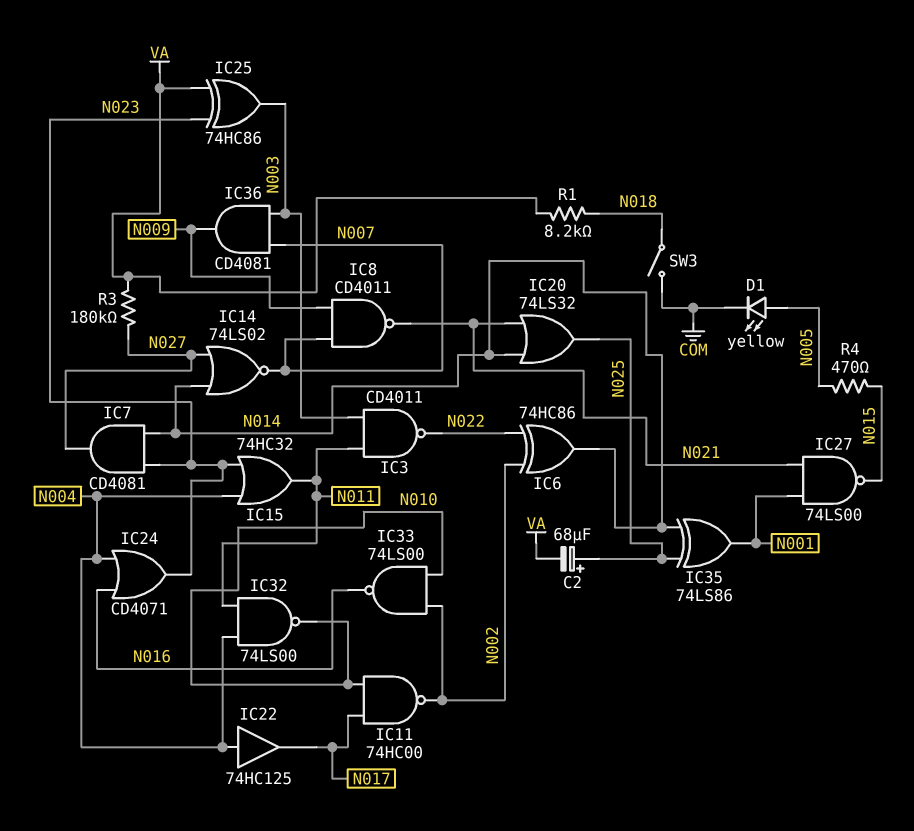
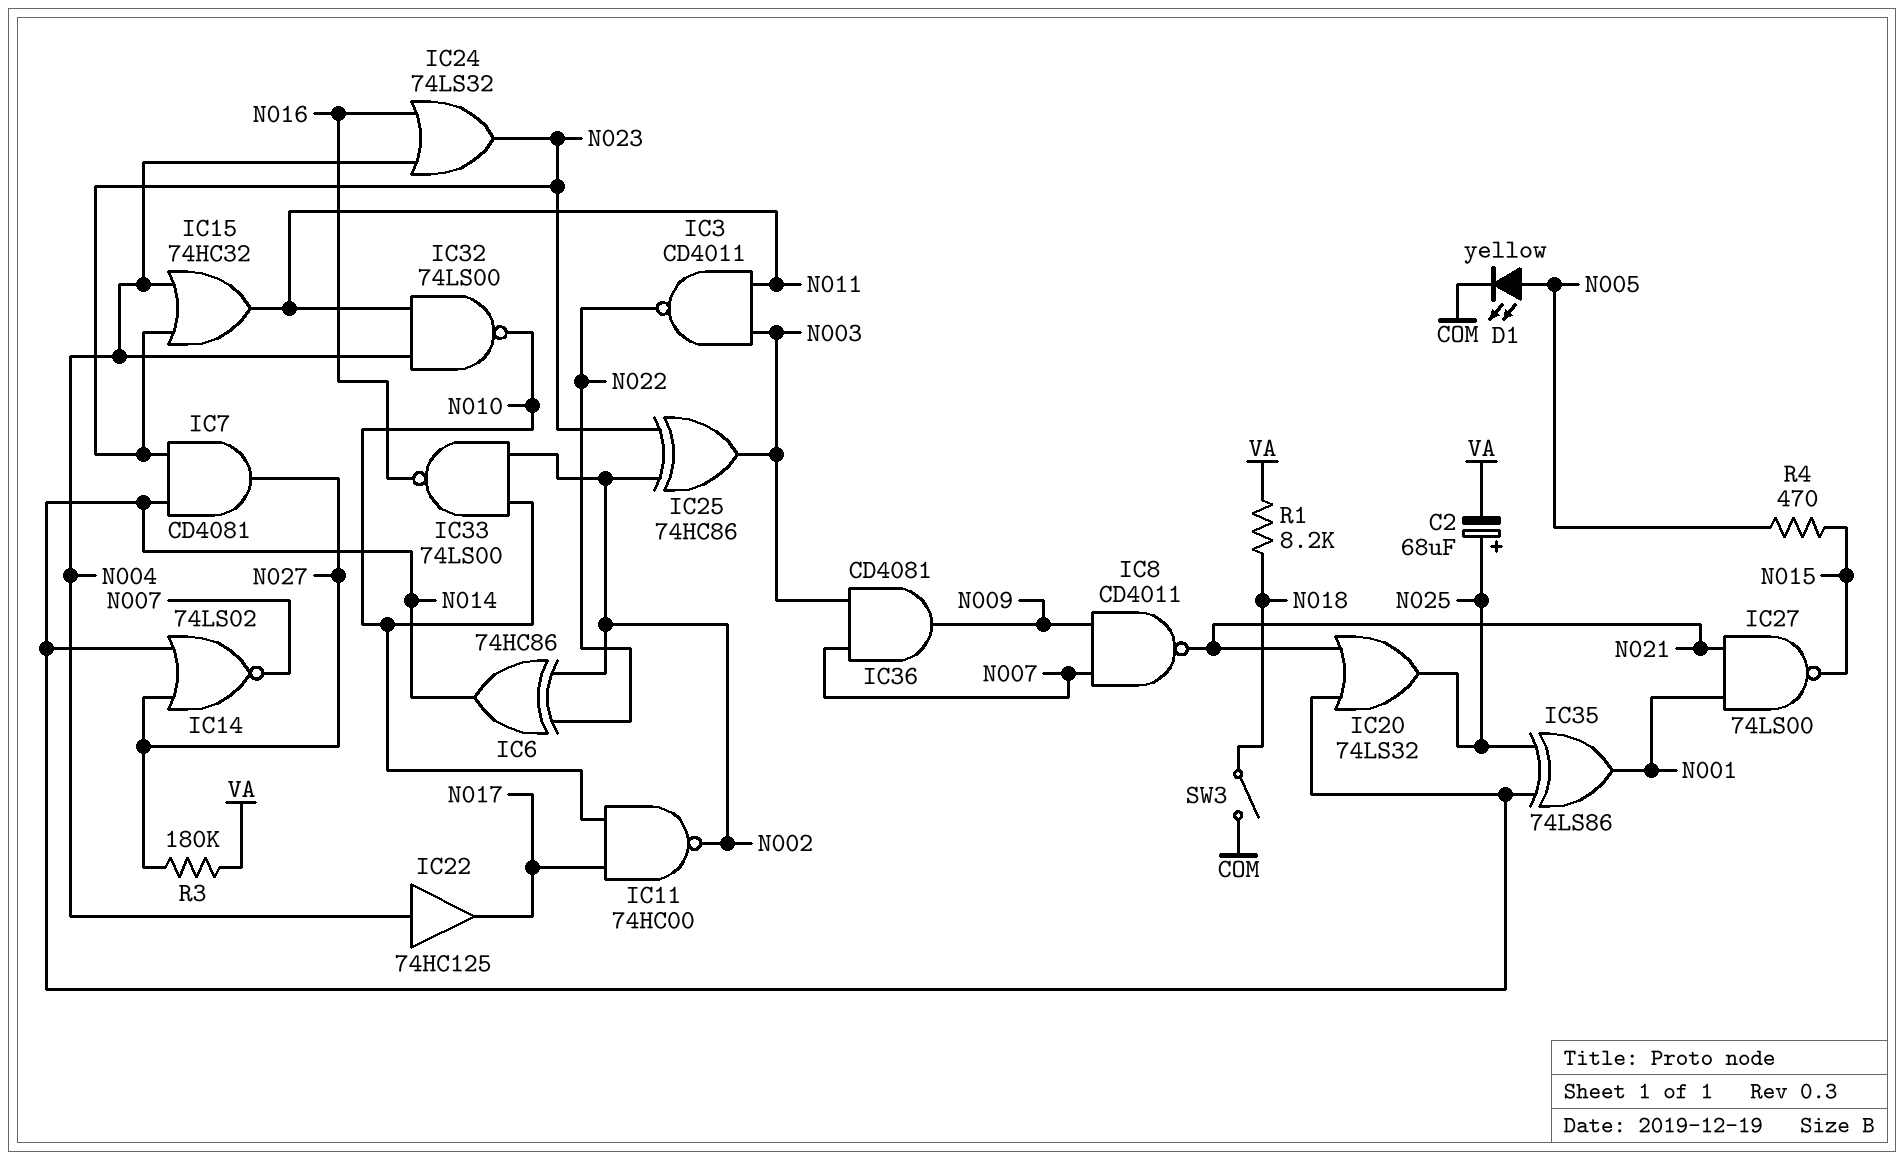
IC24: OR CD4071 (in N004, in N016, out N023) -> OR 74LS32 (in N004, in N016, out N023)
IC25: XOR 74HC86 (in N023, in VA, out N003) -> XOR 74HC86 (in N002, in N023, out N003)

